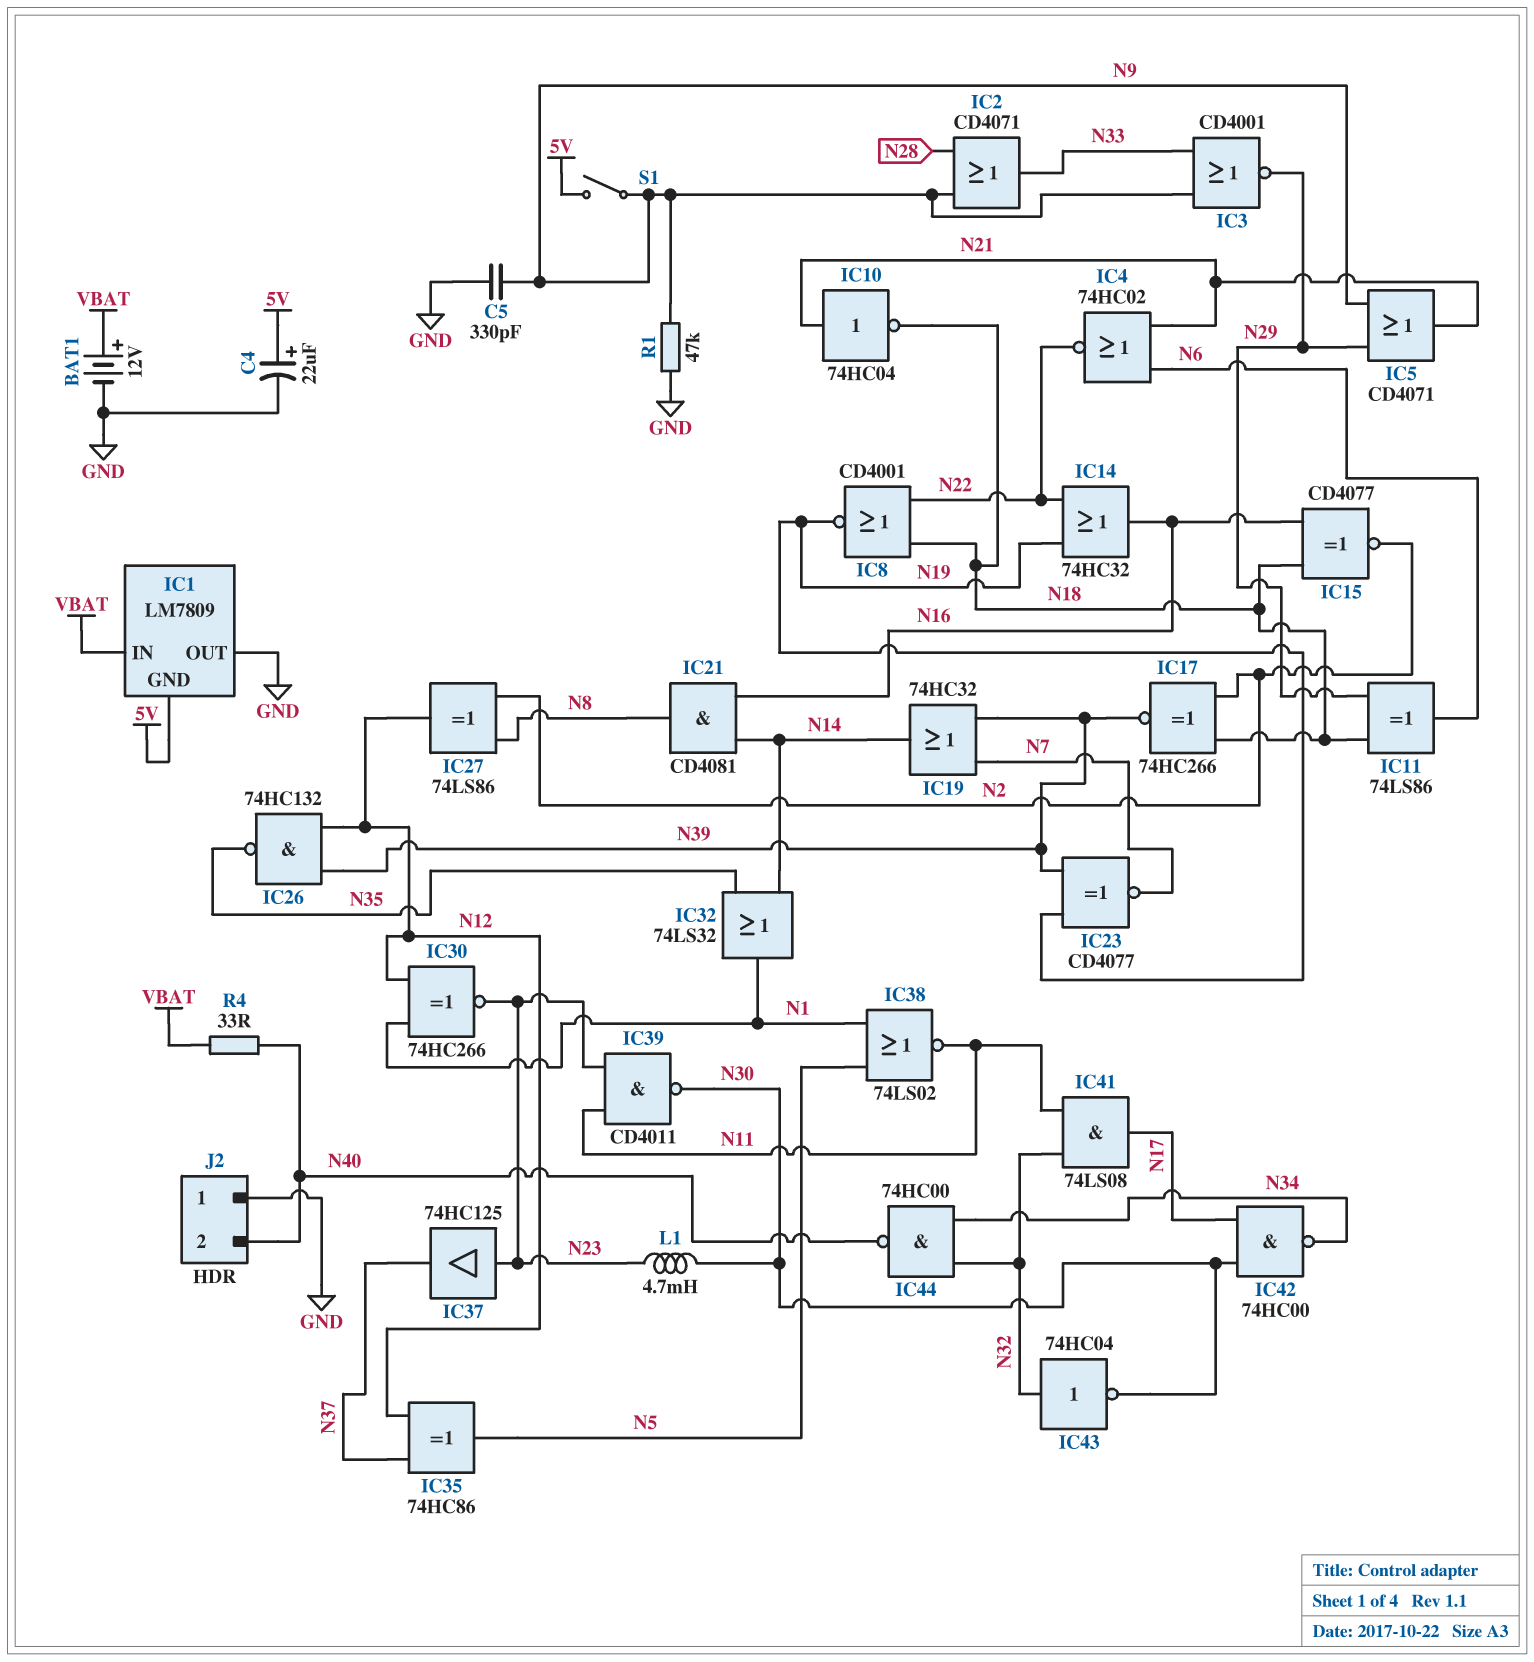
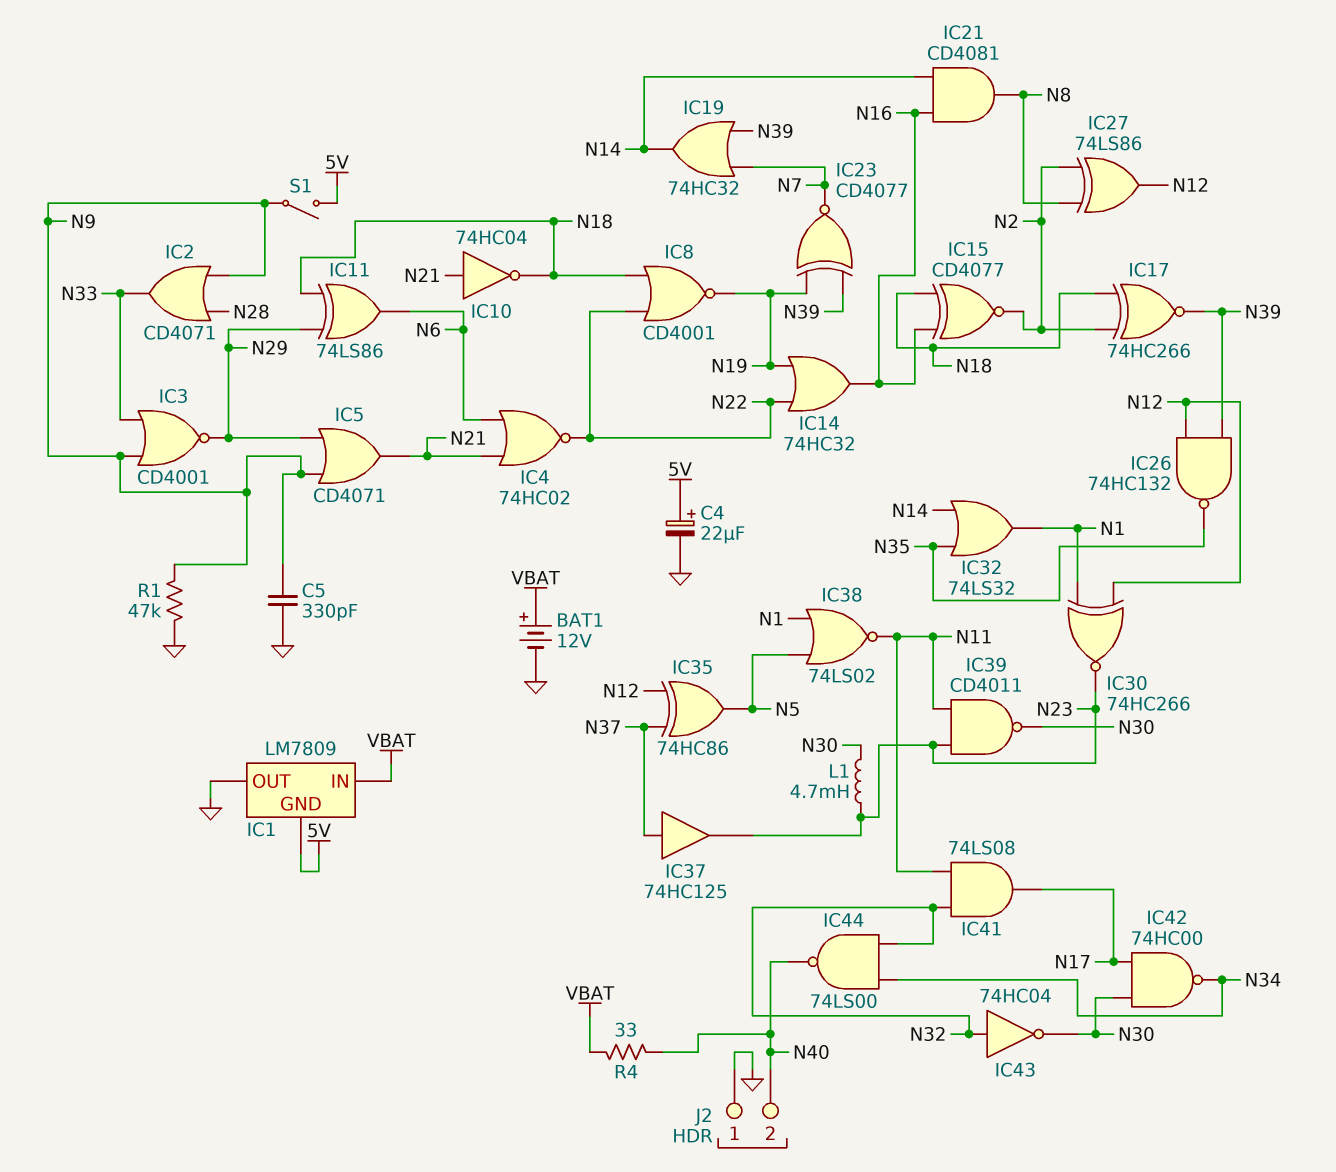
IC37: buffer 74HC125 (in N23, out N37) -> buffer 74HC125 (in N37, out N23)
IC44: NAND 74HC00 (in N32, in N34, out N40) -> NAND 74LS00 (in N32, in N34, out N40)

